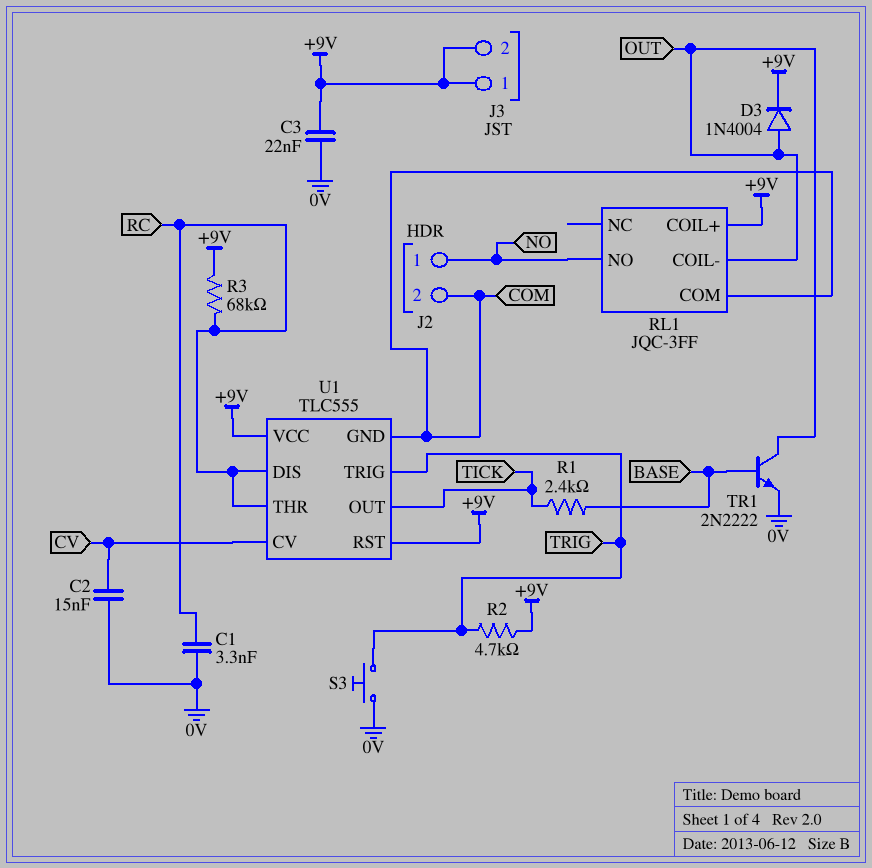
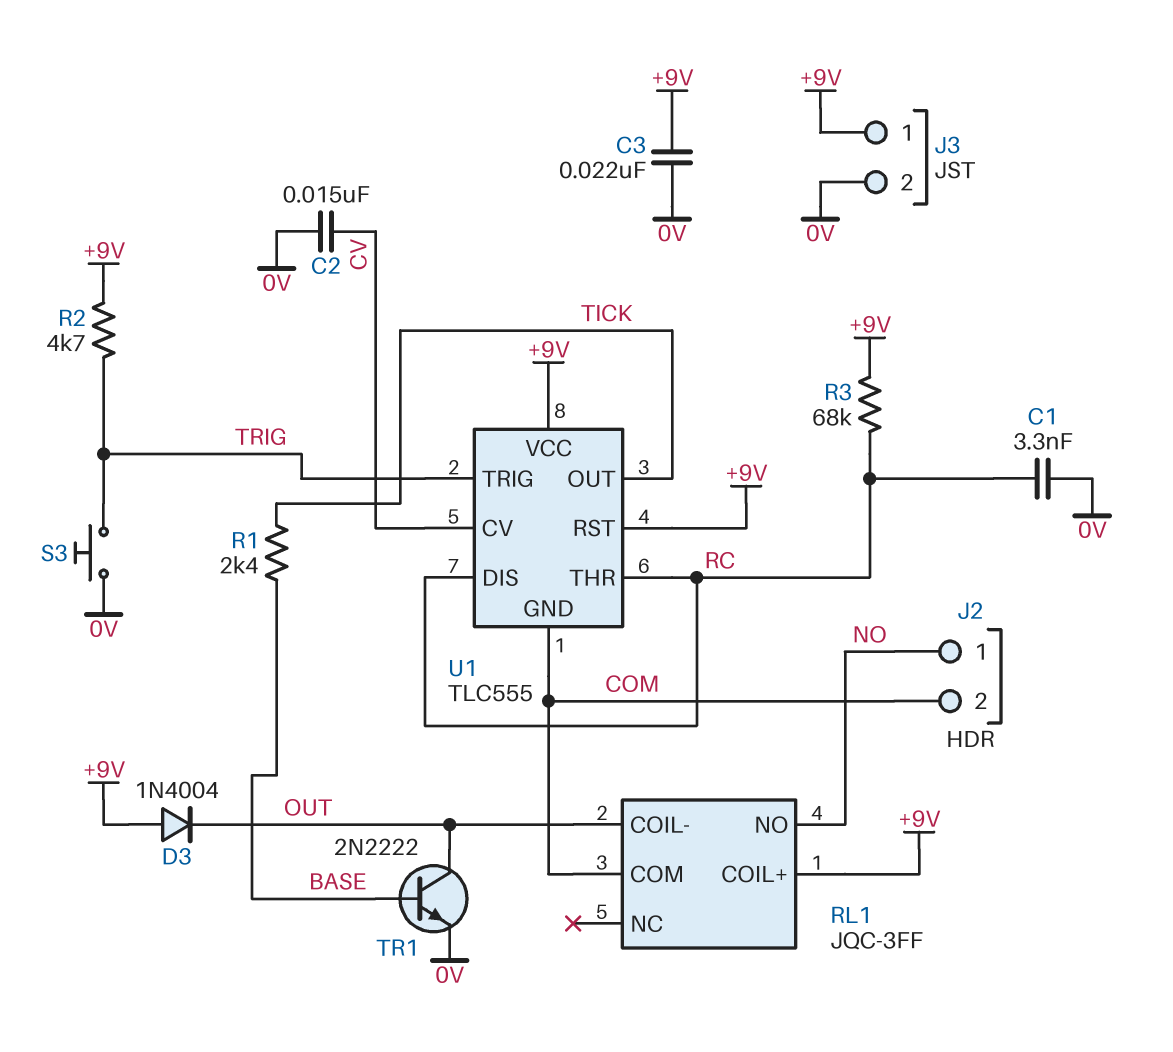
D3: diode 1N4004 (A OUT, K +9V) -> diode 1N4004 (A +9V, K OUT)
J3 pin 2: +9V -> 0V

